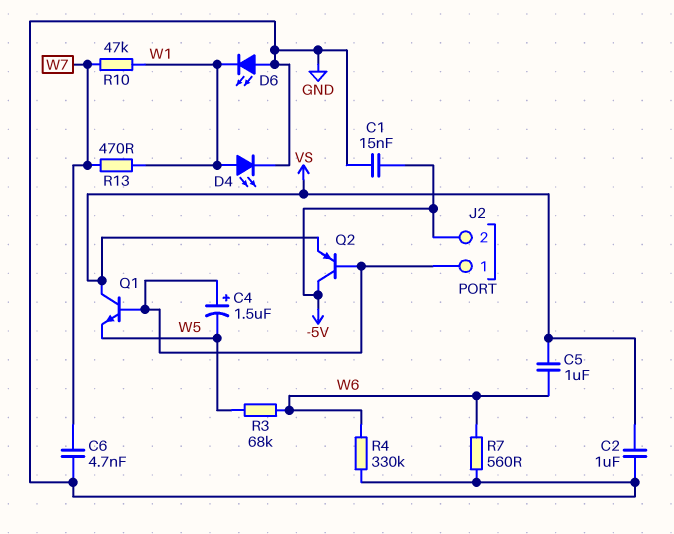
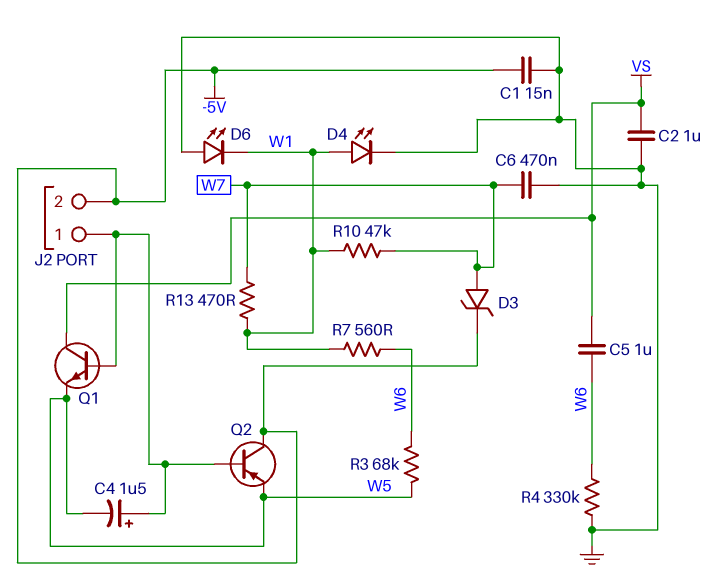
C6: 4.7nF (GND, W7) -> 470nF (GND, W7)
D3: none -> zener (A W7, K -5V)
Q2: PNP (B J2/1, C -5V, E VS) -> PNP (B J2/1, C -5V, E W5)
R7: 560 (GND, W6) -> 560 (W1, W6)

